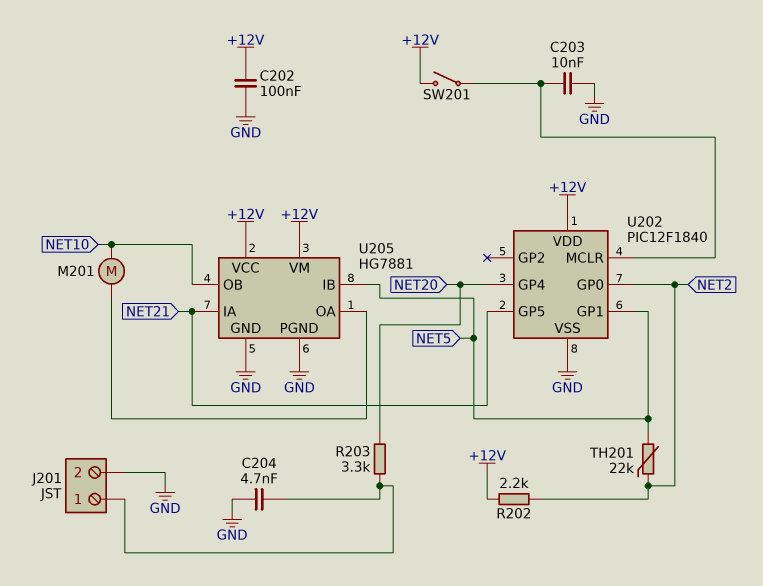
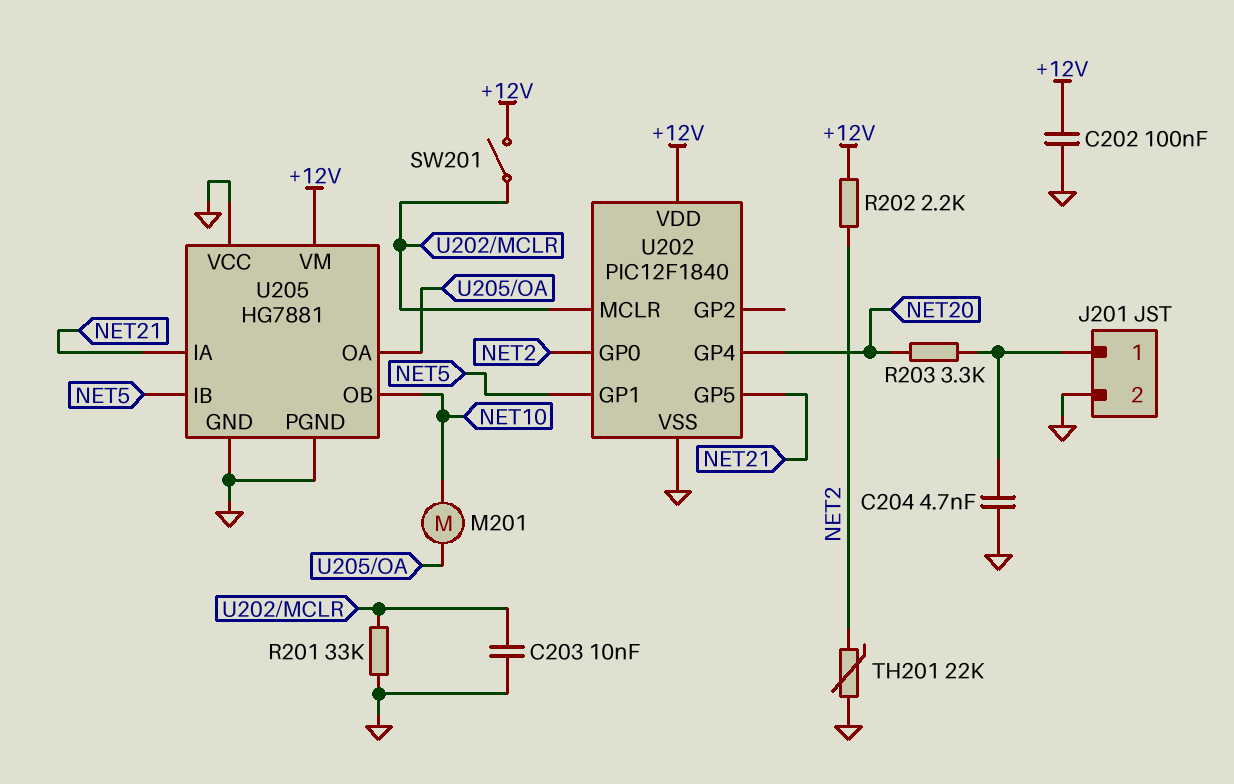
R201: none -> 33k (GND, U202/MCLR)
TH201: 22k (NET2, NET5) -> 22k (GND, NET2)
U205 pin VCC: +12V -> GND

